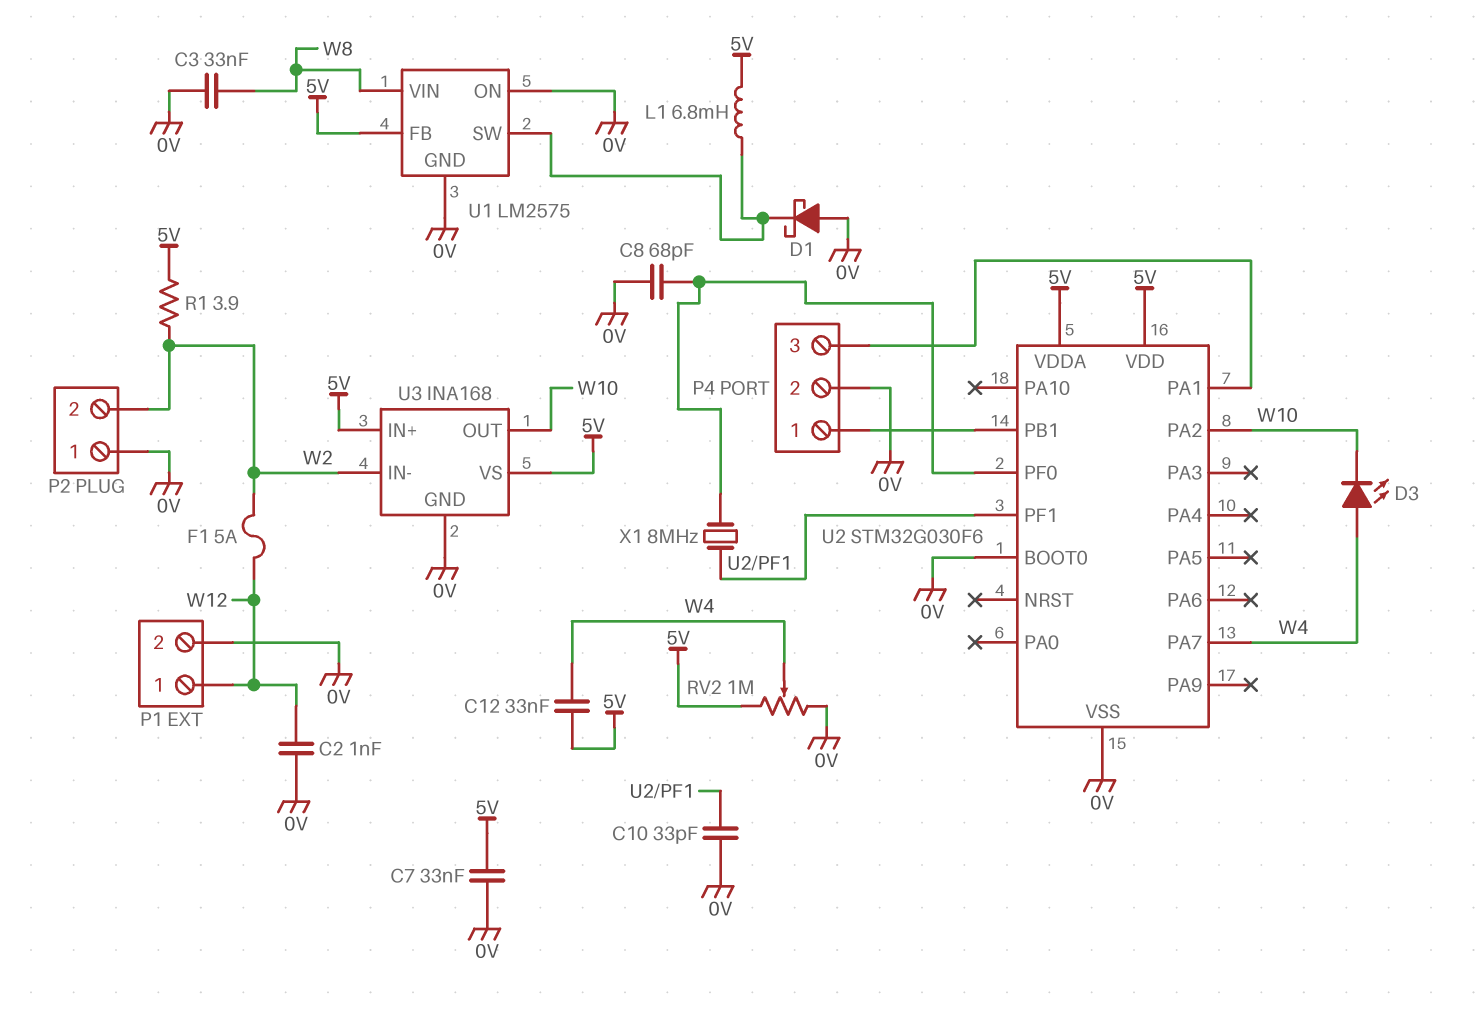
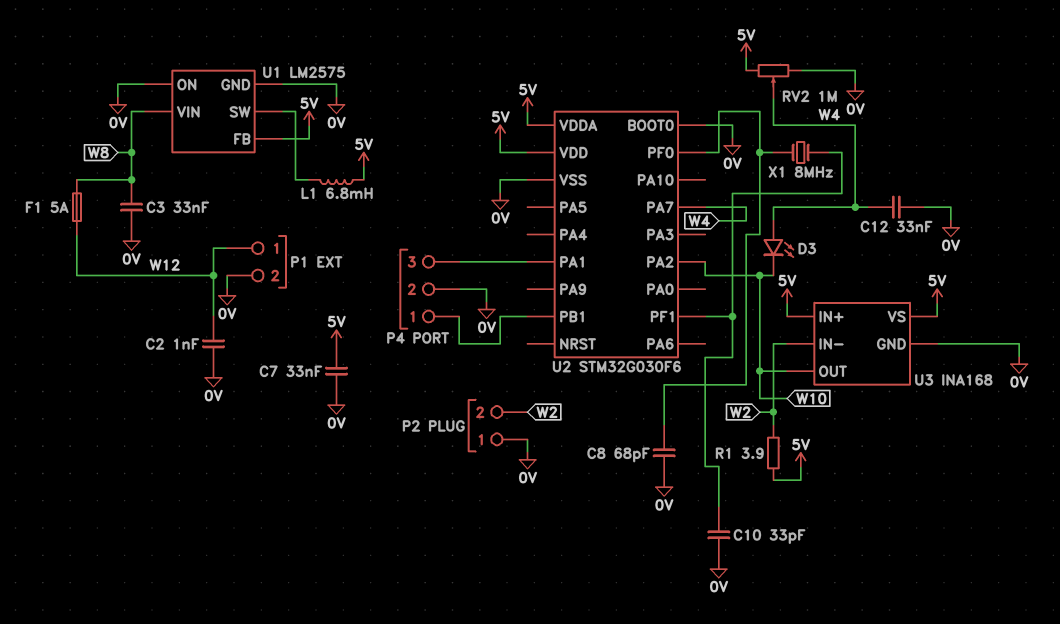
C12: 33nF (5V, W4) -> 33nF (0V, W4)
D1: schottky (A 0V, K U1/SW) -> none
F1: 5A (W2, W12) -> 5A (W8, W12)

